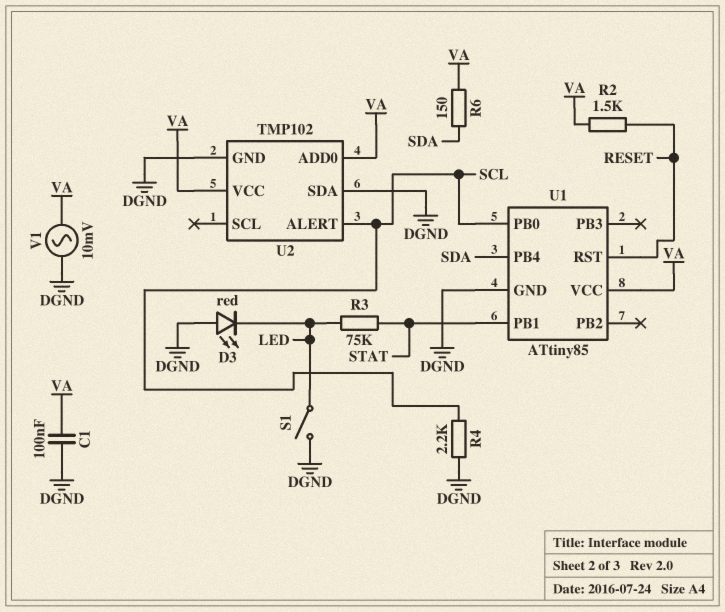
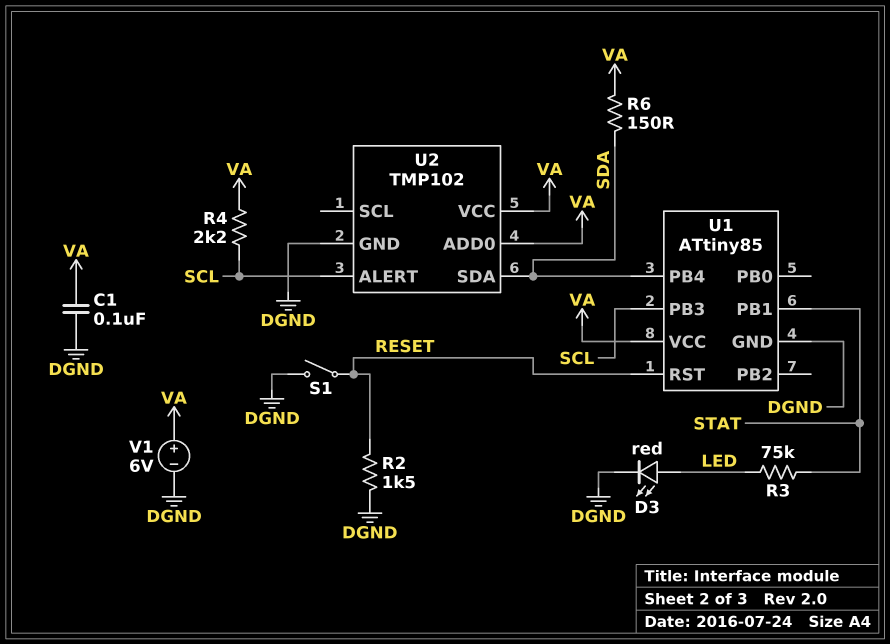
D3: LED red (A DGND, K LED) -> LED red (A LED, K DGND)
R2: 1.5k (RESET, VA) -> 1.5k (DGND, RESET)
R4: 2.2k (DGND, SCL) -> 2.2k (SCL, VA)
S1: switch (DGND, LED) -> switch (DGND, RESET)
U1 pin PB0: SCL -> none
U1 pin PB3: none -> SCL
U2 pin SDA: DGND -> SDA
V1: AC 10mV (DGND, VA) -> 6V (plus VA, minus DGND)

